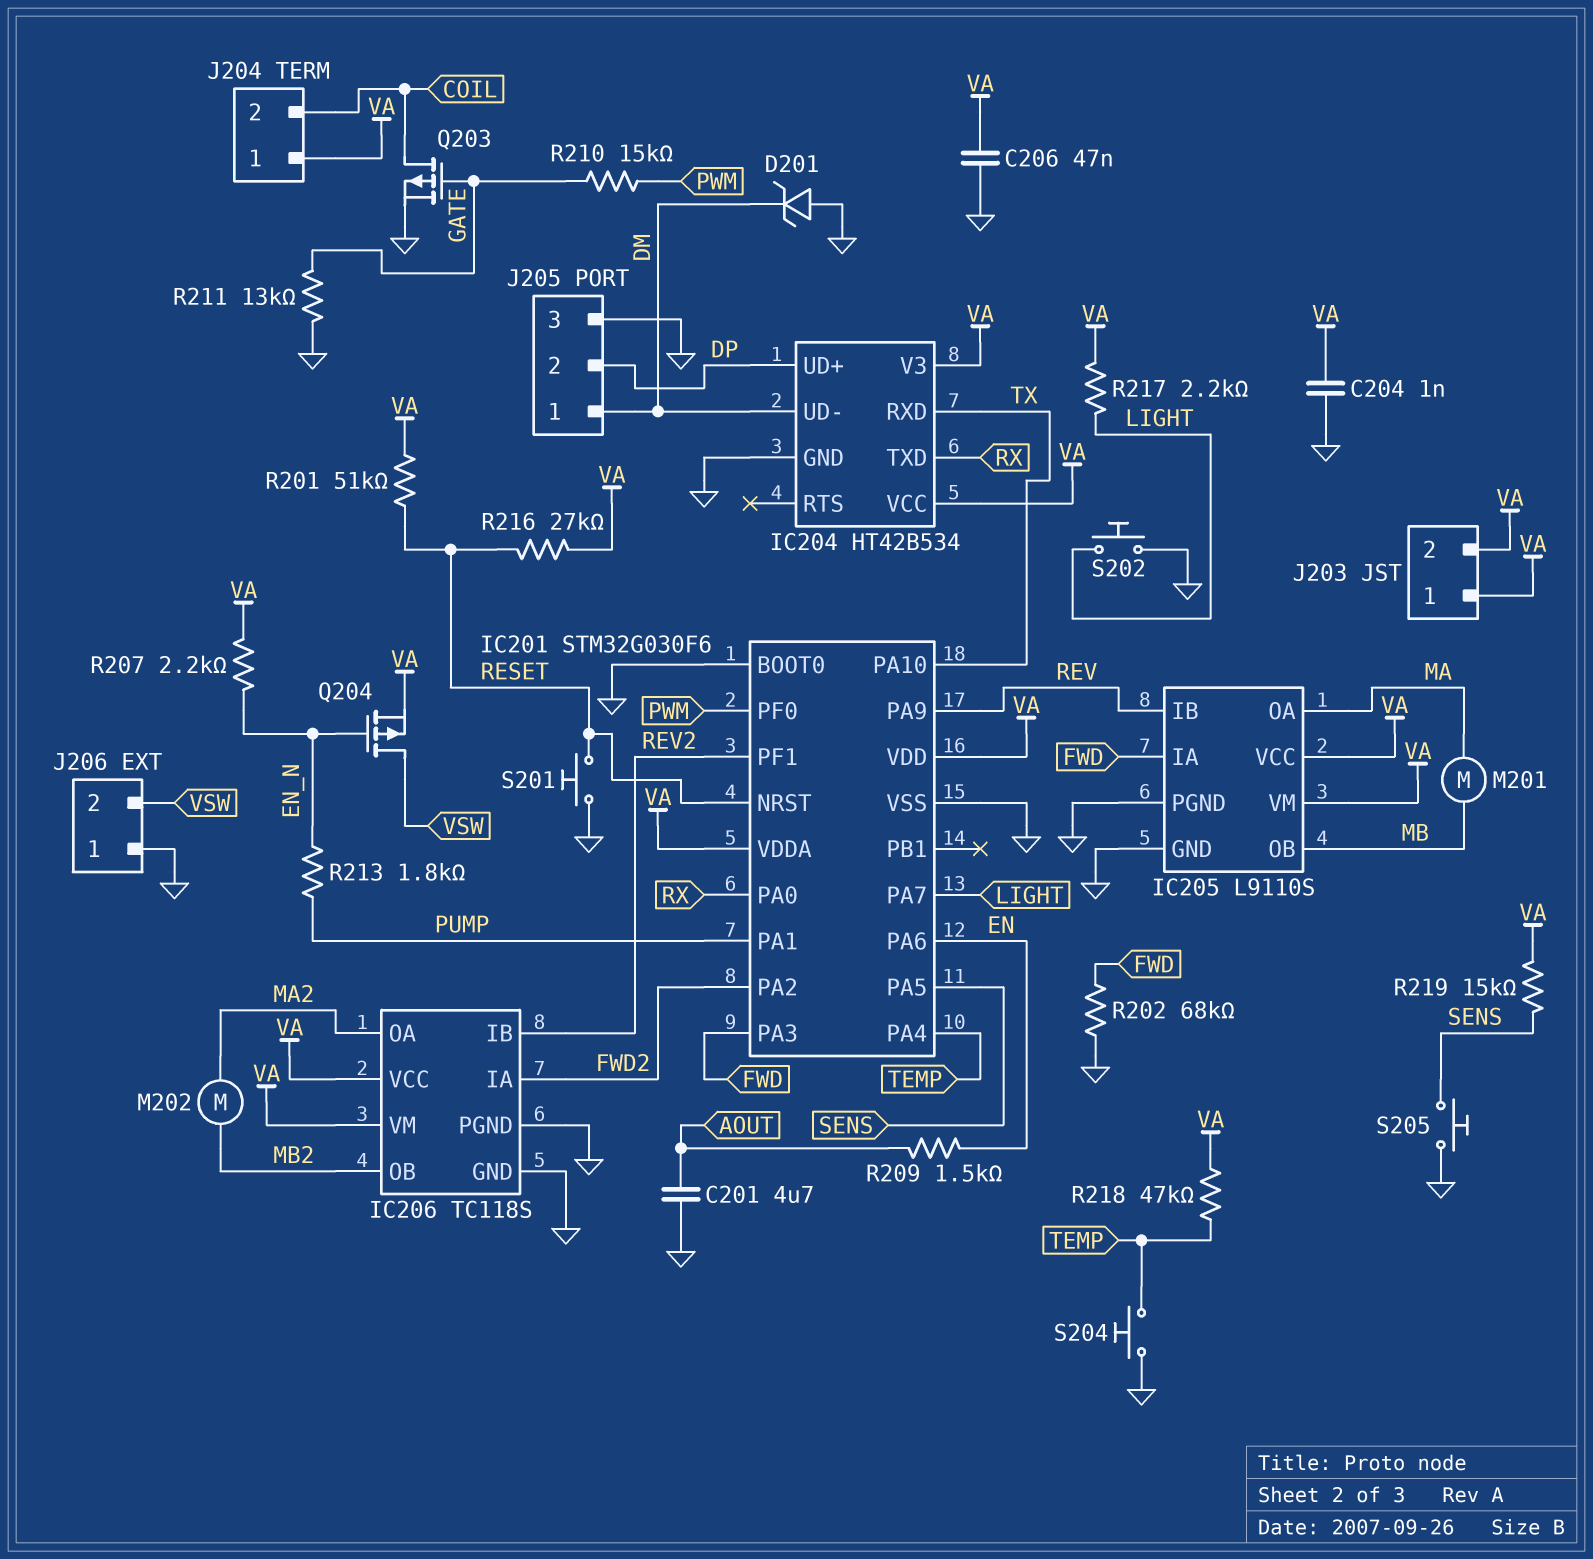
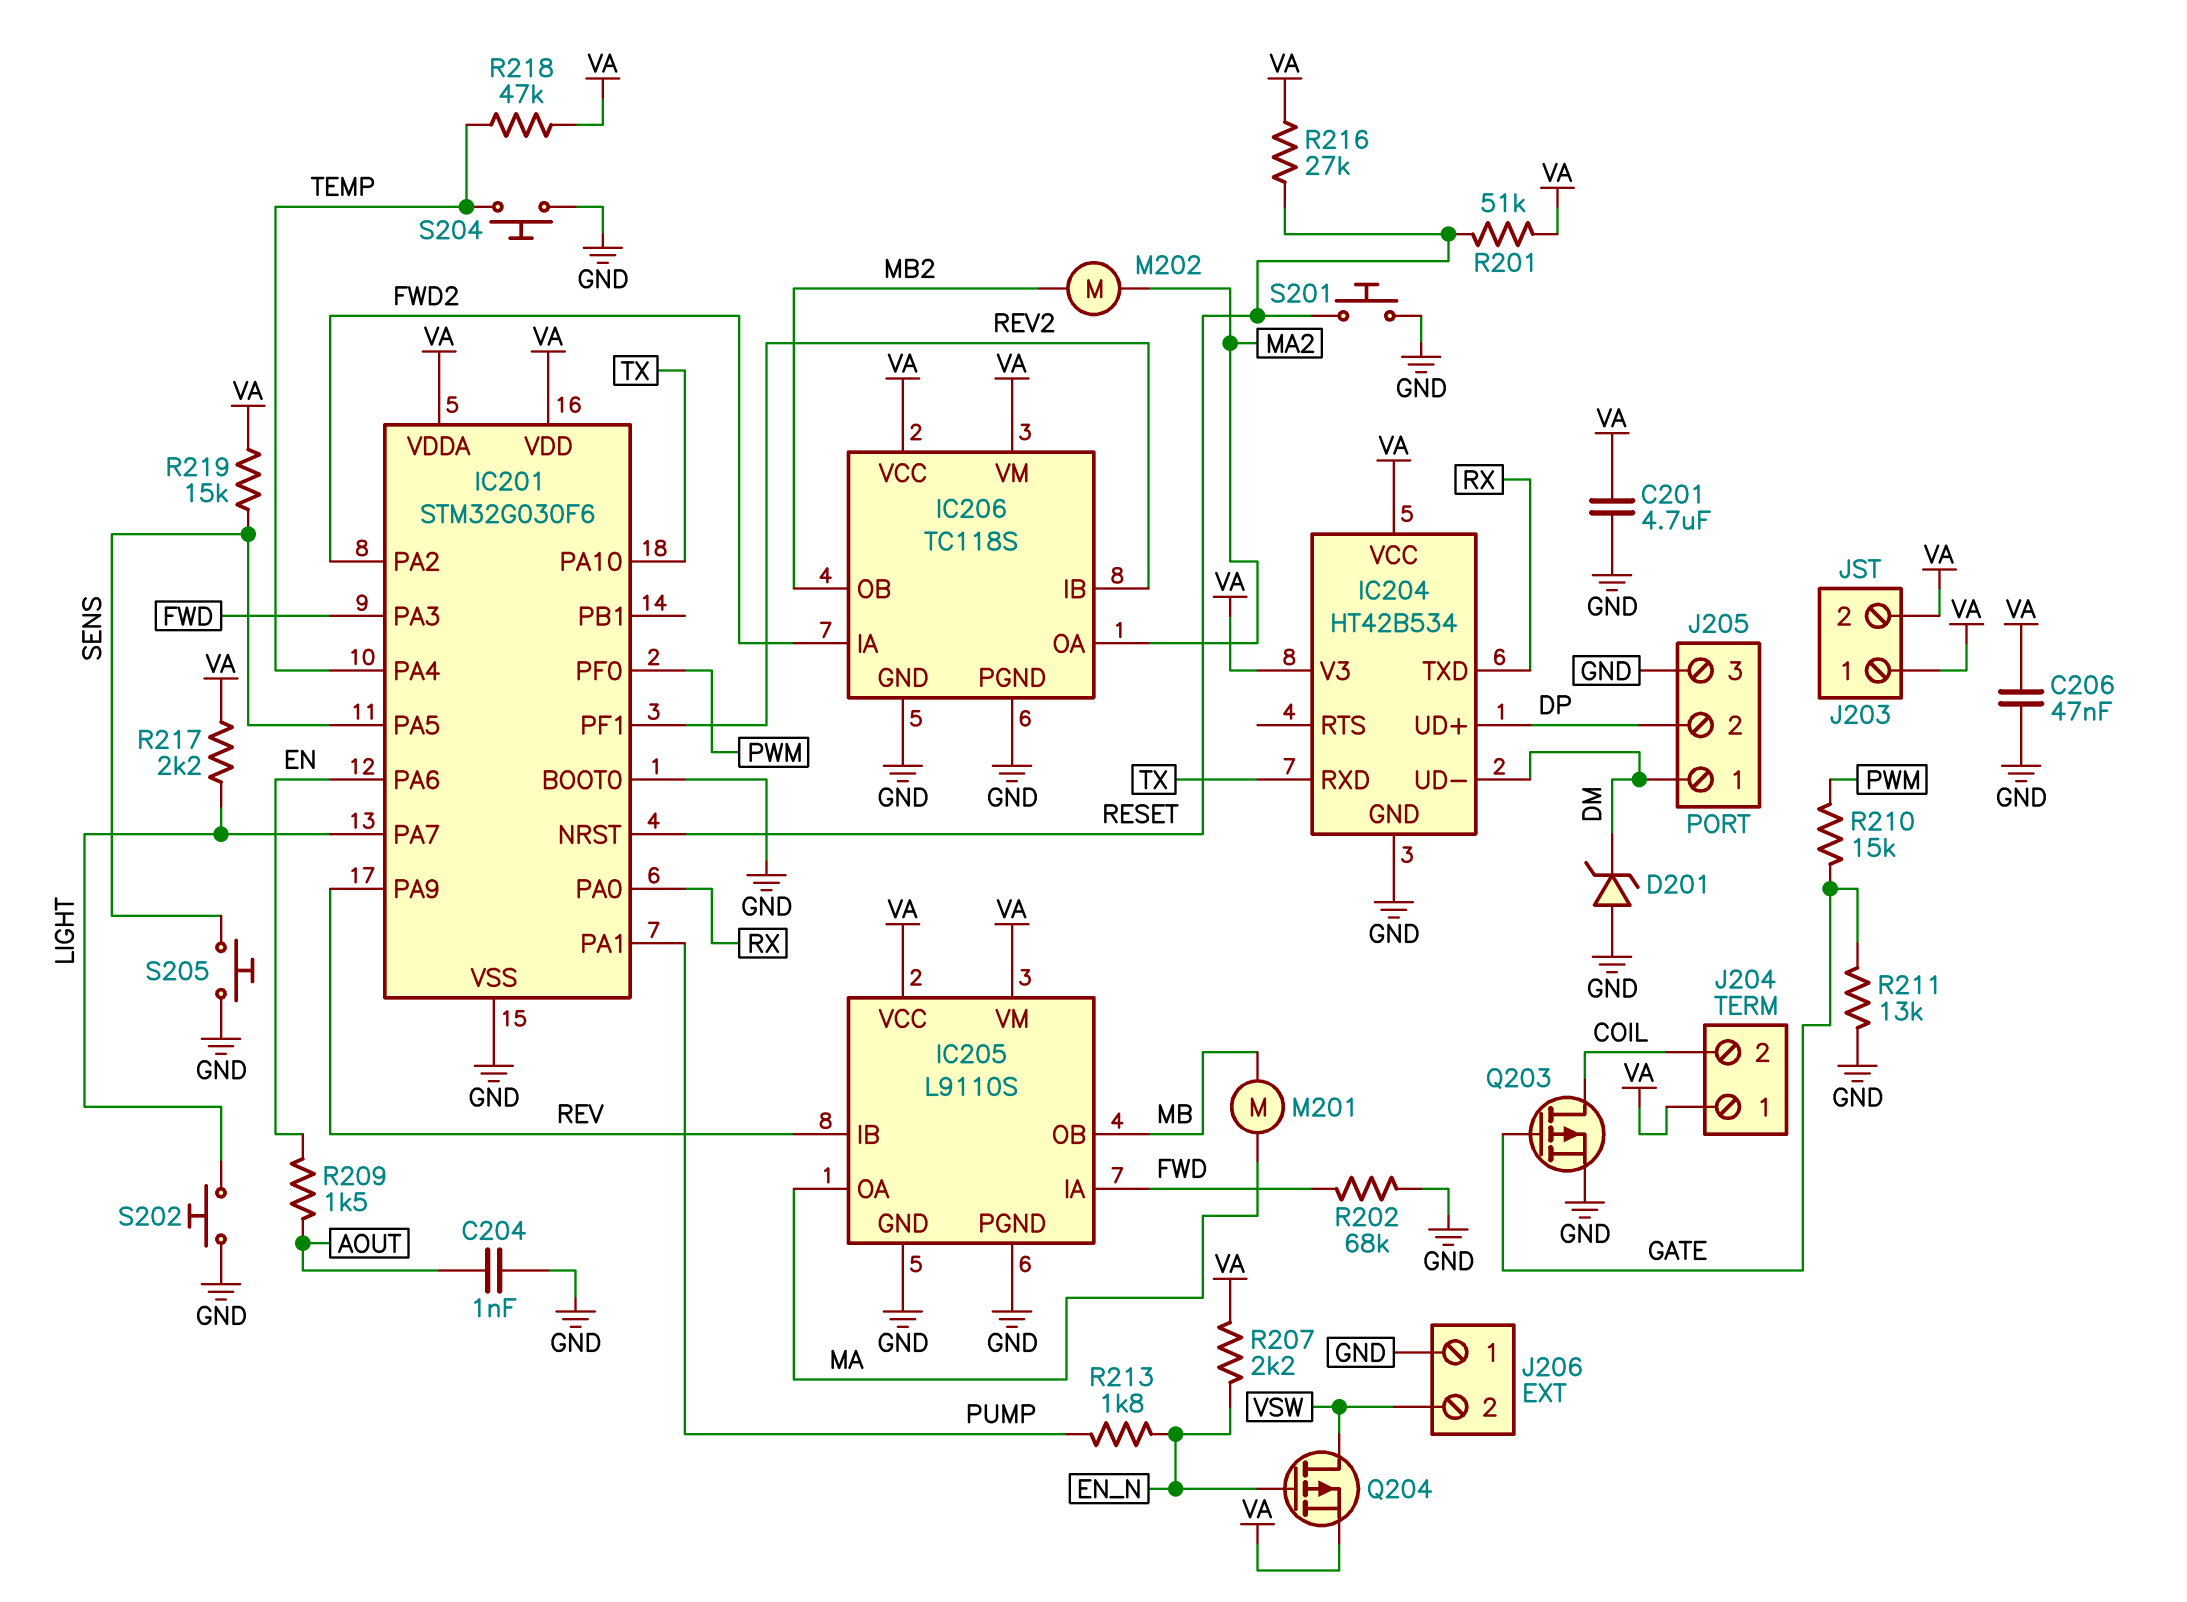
C201: 4.7uF (AOUT, GND) -> 4.7uF (GND, VA)
C204: 1nF (GND, VA) -> 1nF (AOUT, GND)

